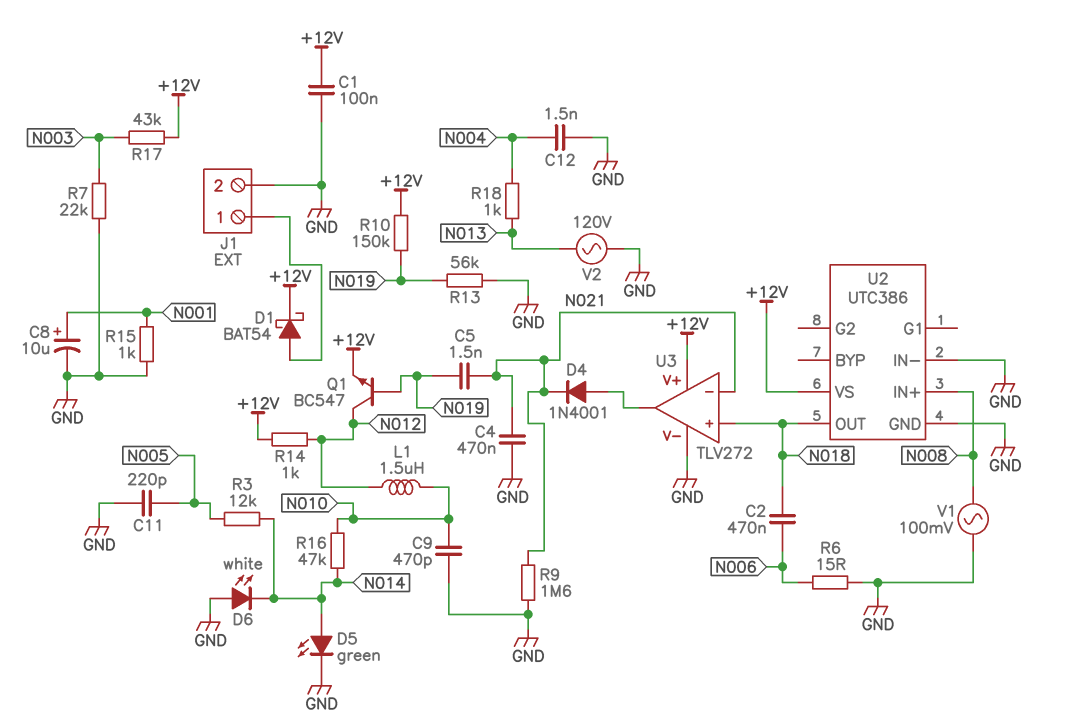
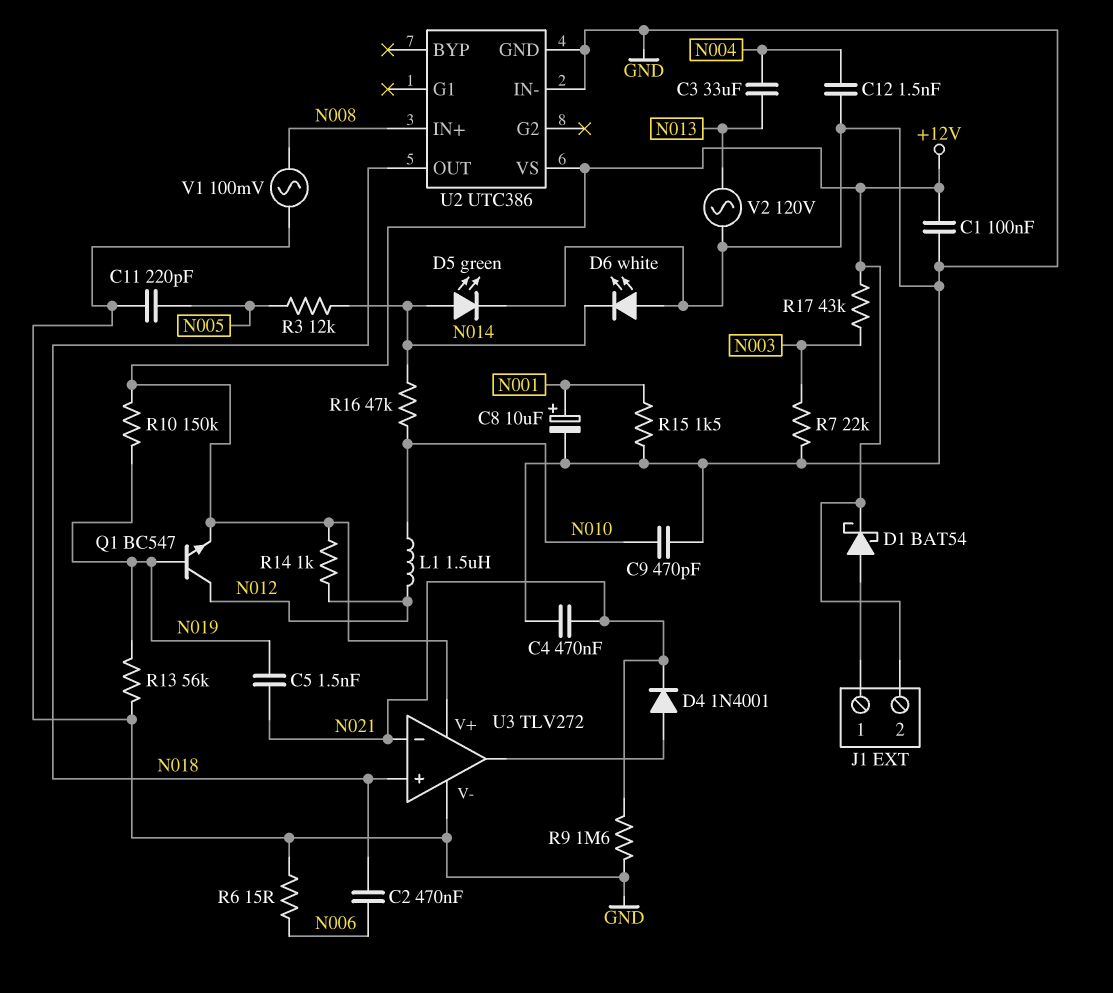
C3: none -> 33uF (N004, N013)
J1 pin 2: GND -> +12V
R15: 1k (GND, N001) -> 1.5k (GND, N001)
R18: 1k (N004, N013) -> none

